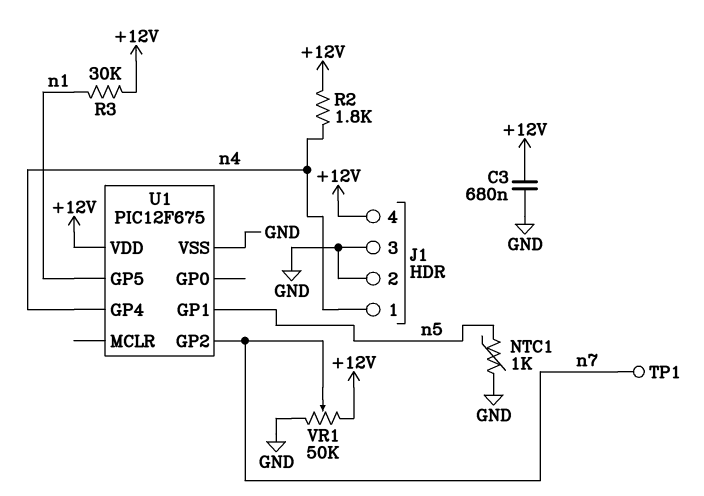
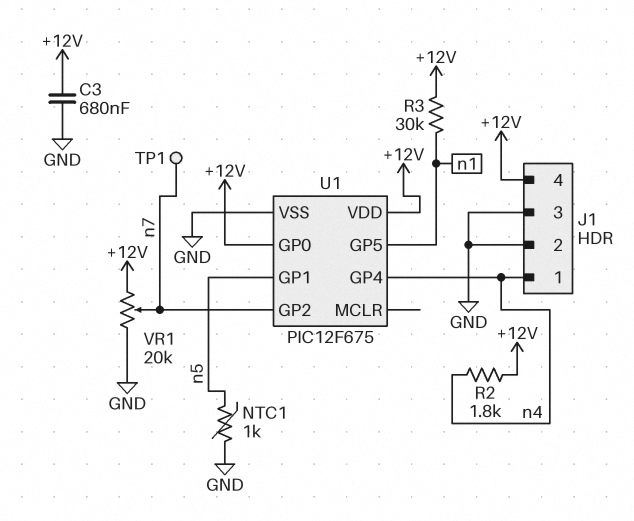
U1 pin GP0: none -> +12V
VR1: 50k (+12V, GND, wiper n7) -> 20k (+12V, GND, wiper n7)

